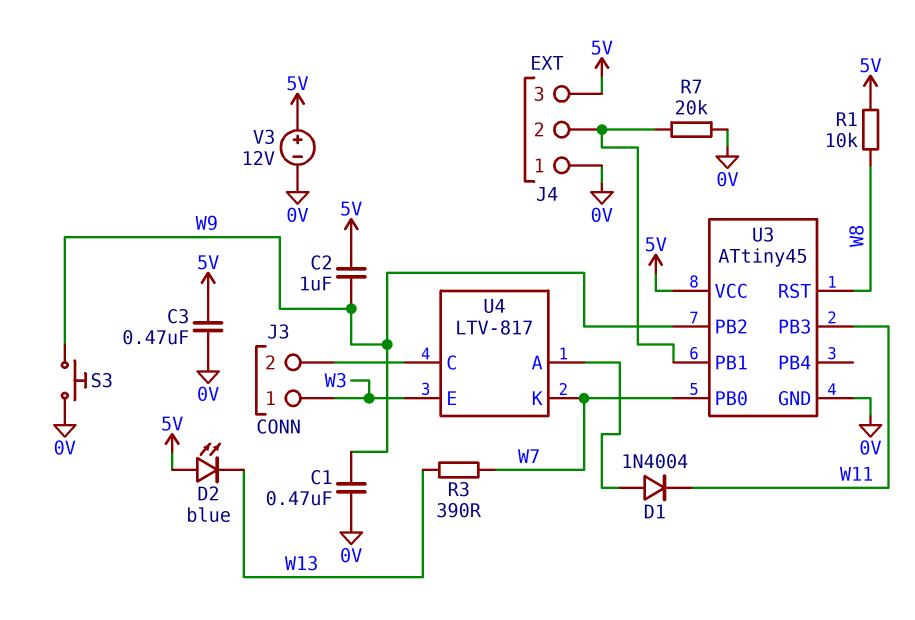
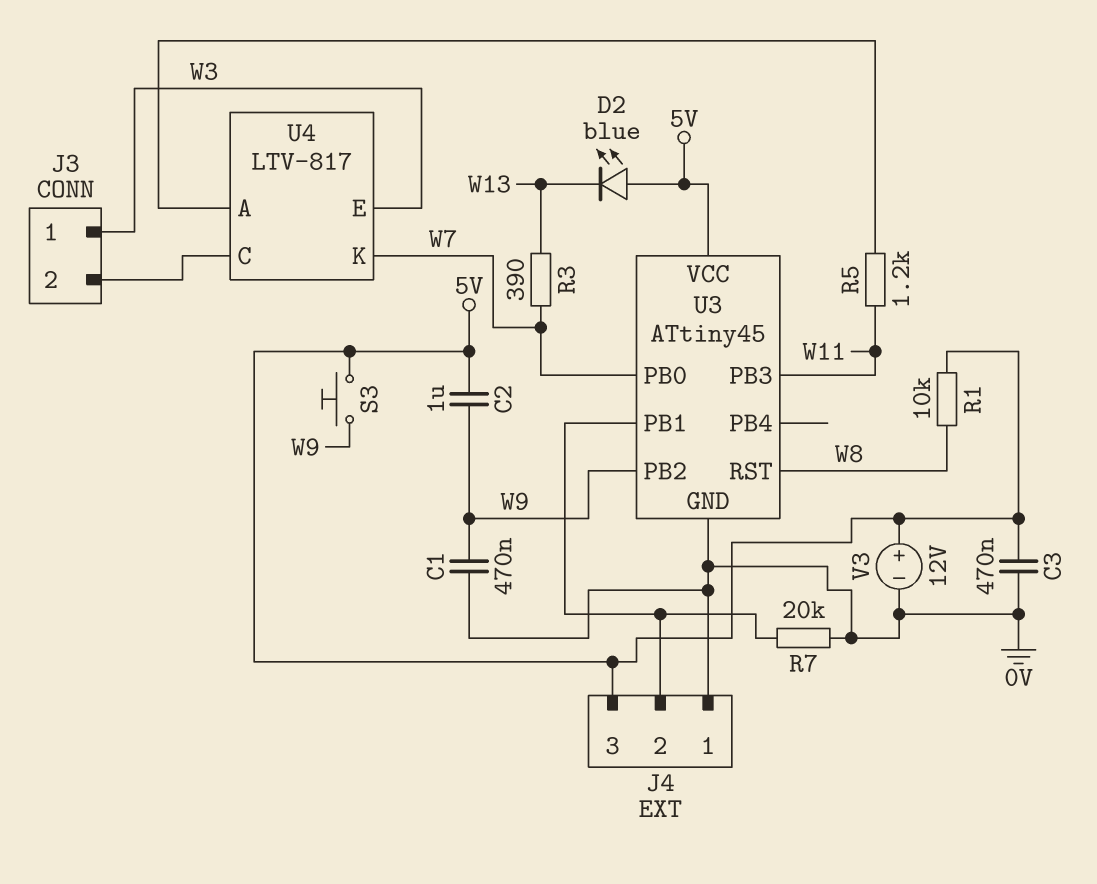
D1: diode 1N4004 (A U4/A, K W11) -> none
R5: none -> 1.2k (U4/A, W11)
S3: button (0V, W9) -> button (5V, W9)

